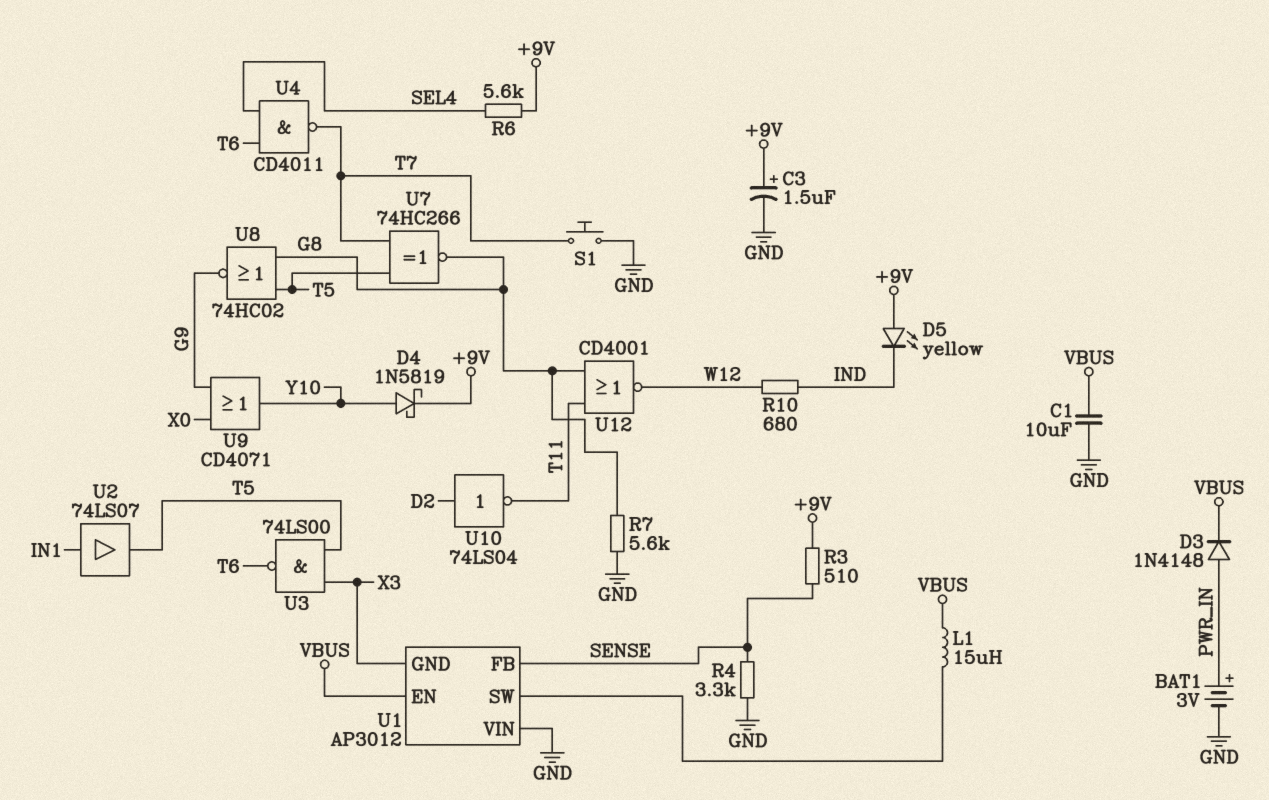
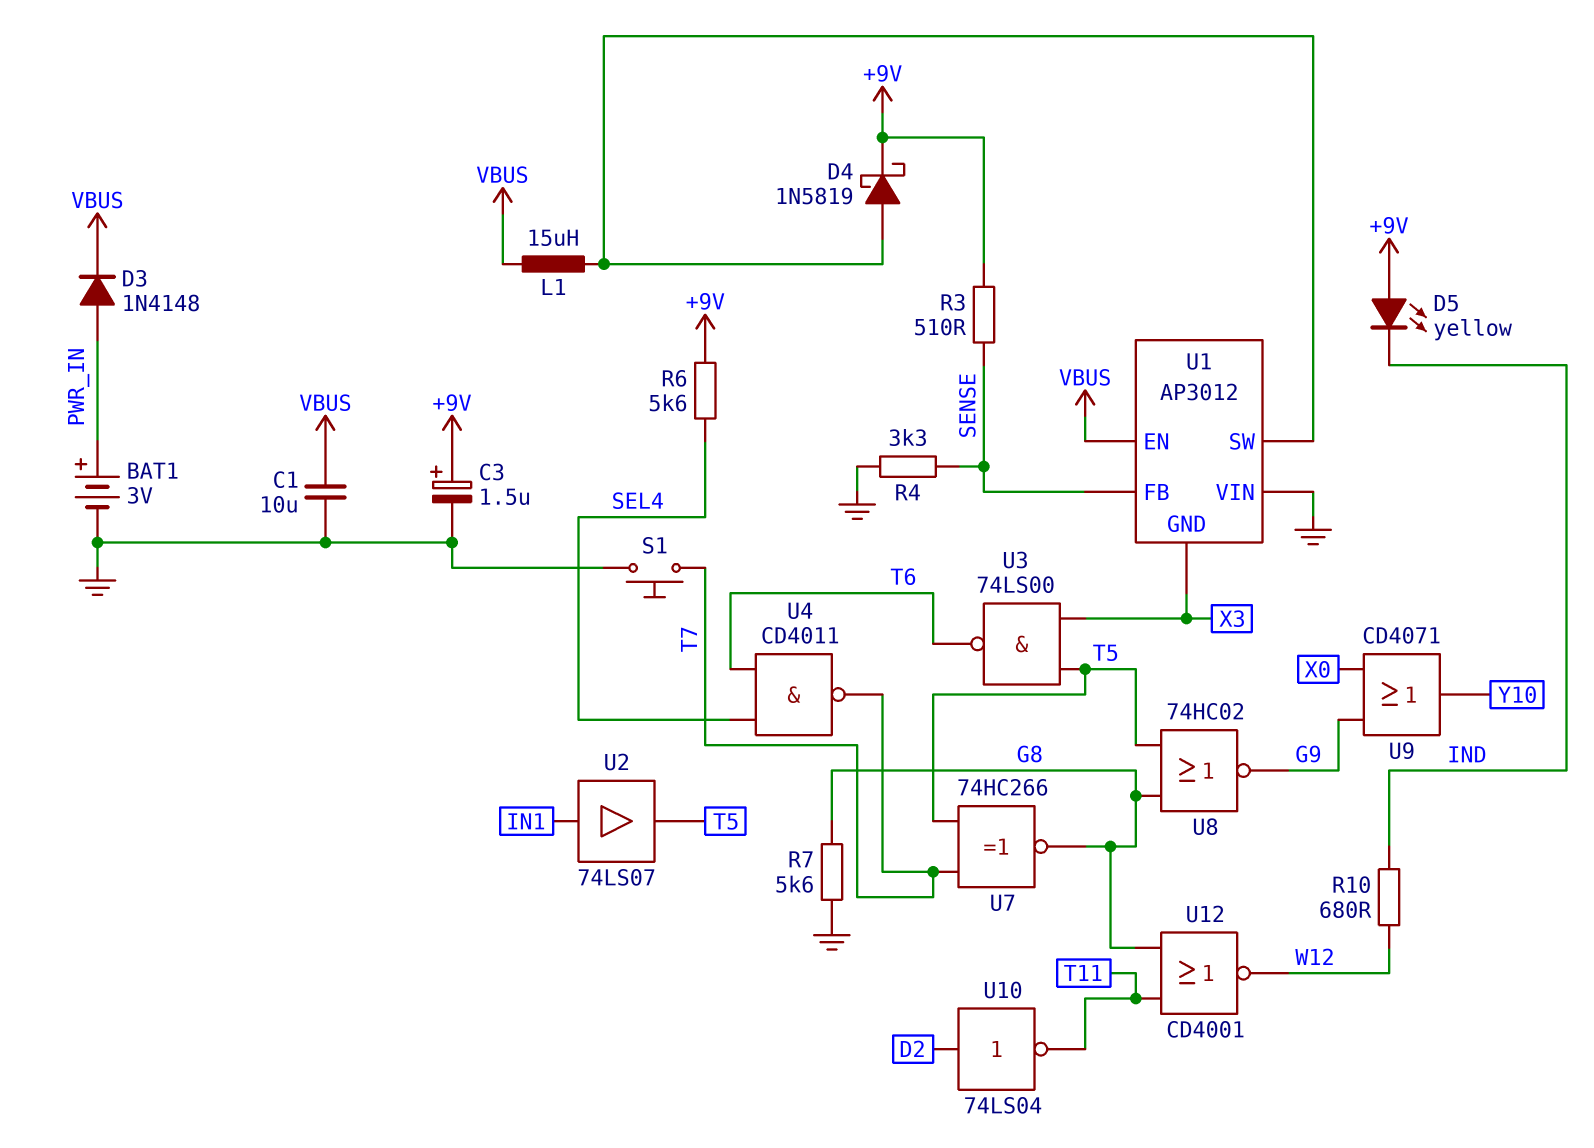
D4: schottky 1N5819 (A Y10, K +9V) -> schottky 1N5819 (A U1/SW, K +9V)

